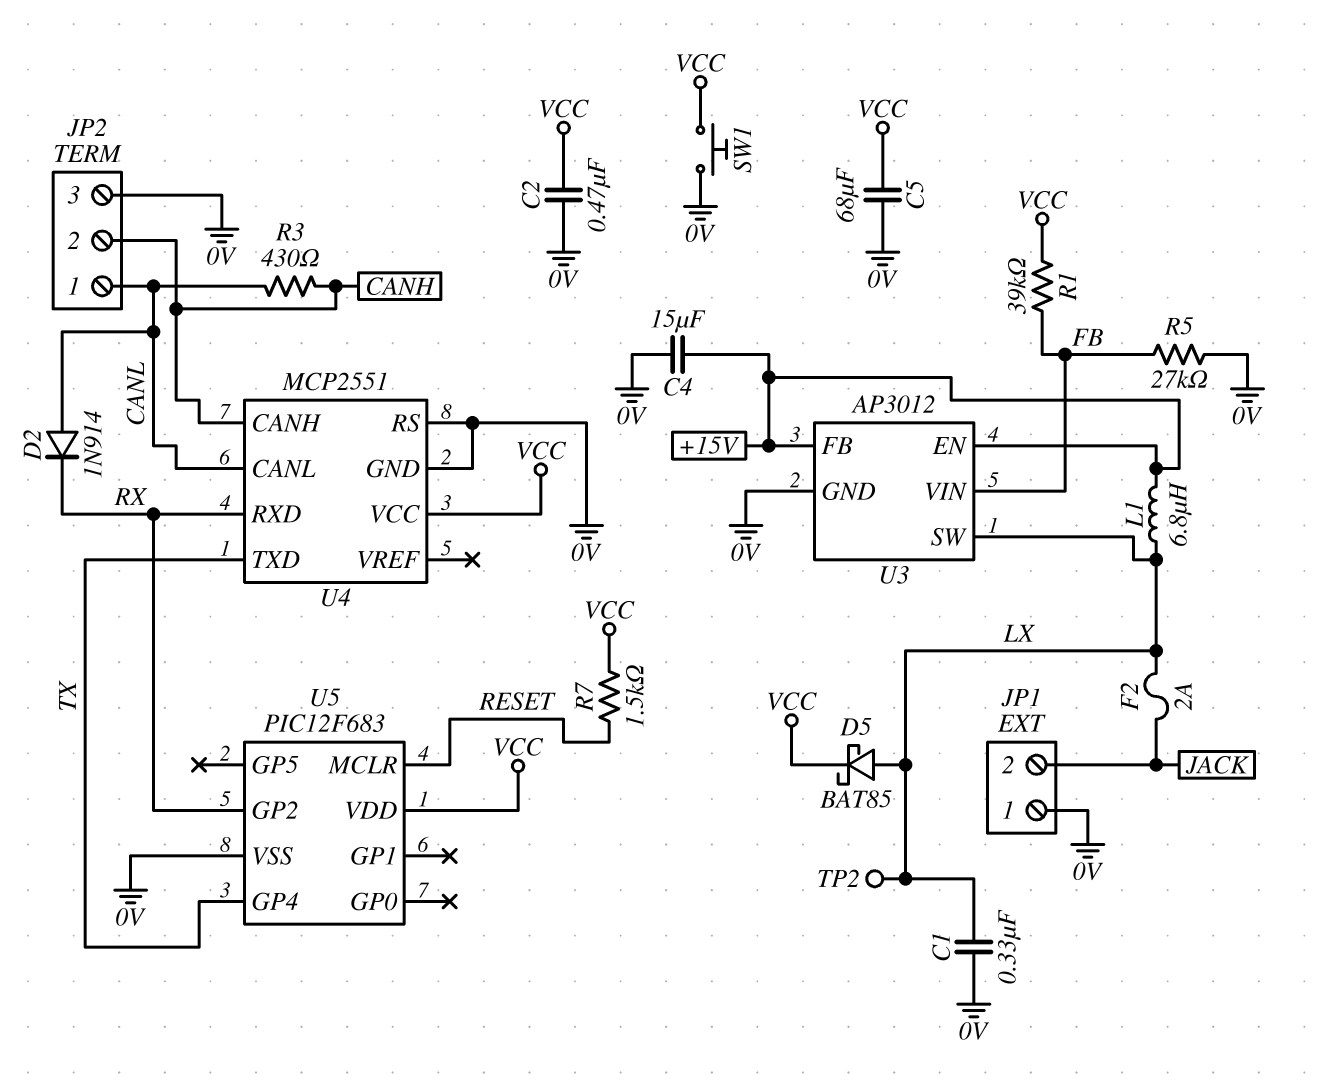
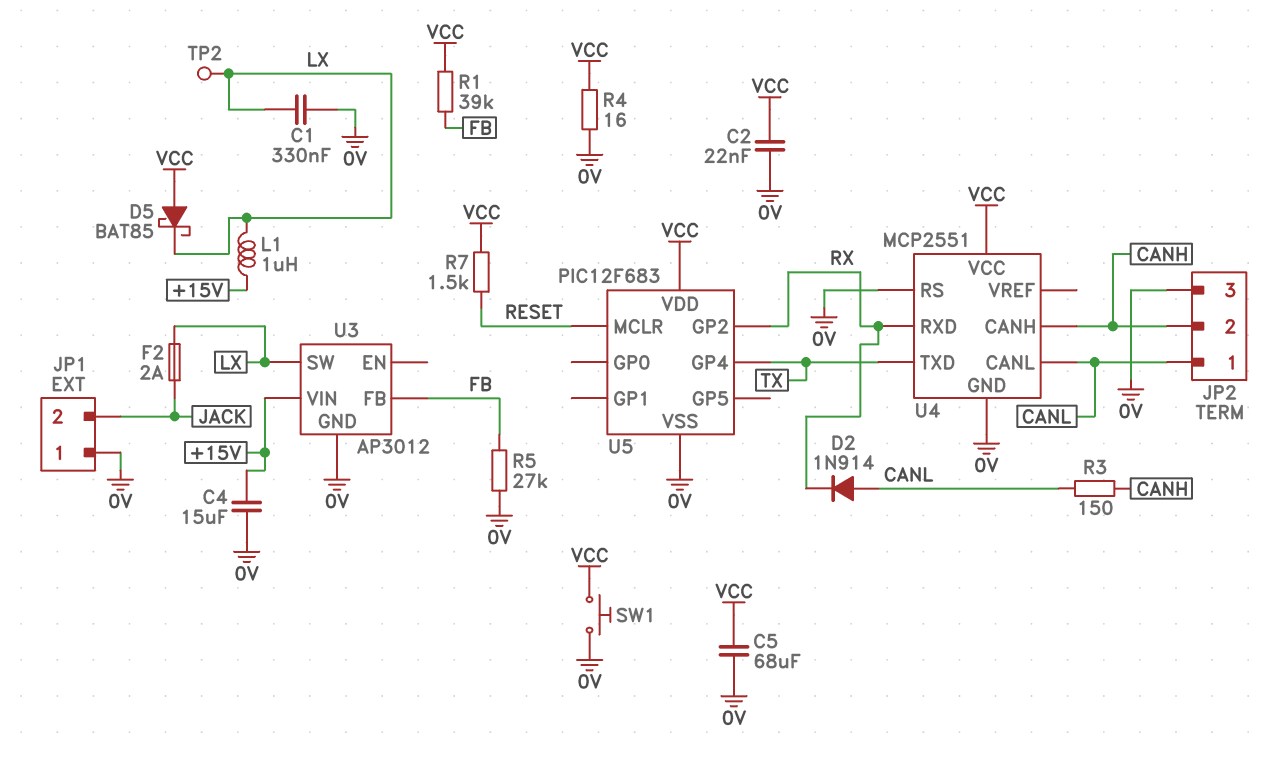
C2: 470nF (0V, VCC) -> 22nF (0V, VCC)
D5: schottky BAT85 (A LX, K VCC) -> schottky BAT85 (A VCC, K LX)
L1: 6.8uH (+15V, LX) -> 1uH (+15V, LX)
R3: 430 (CANH, CANL) -> 150 (CANH, CANL)
R4: none -> 16 (0V, VCC)
U3 pin EN: +15V -> none
U3 pin FB: +15V -> FB
U3 pin VIN: FB -> +15V

